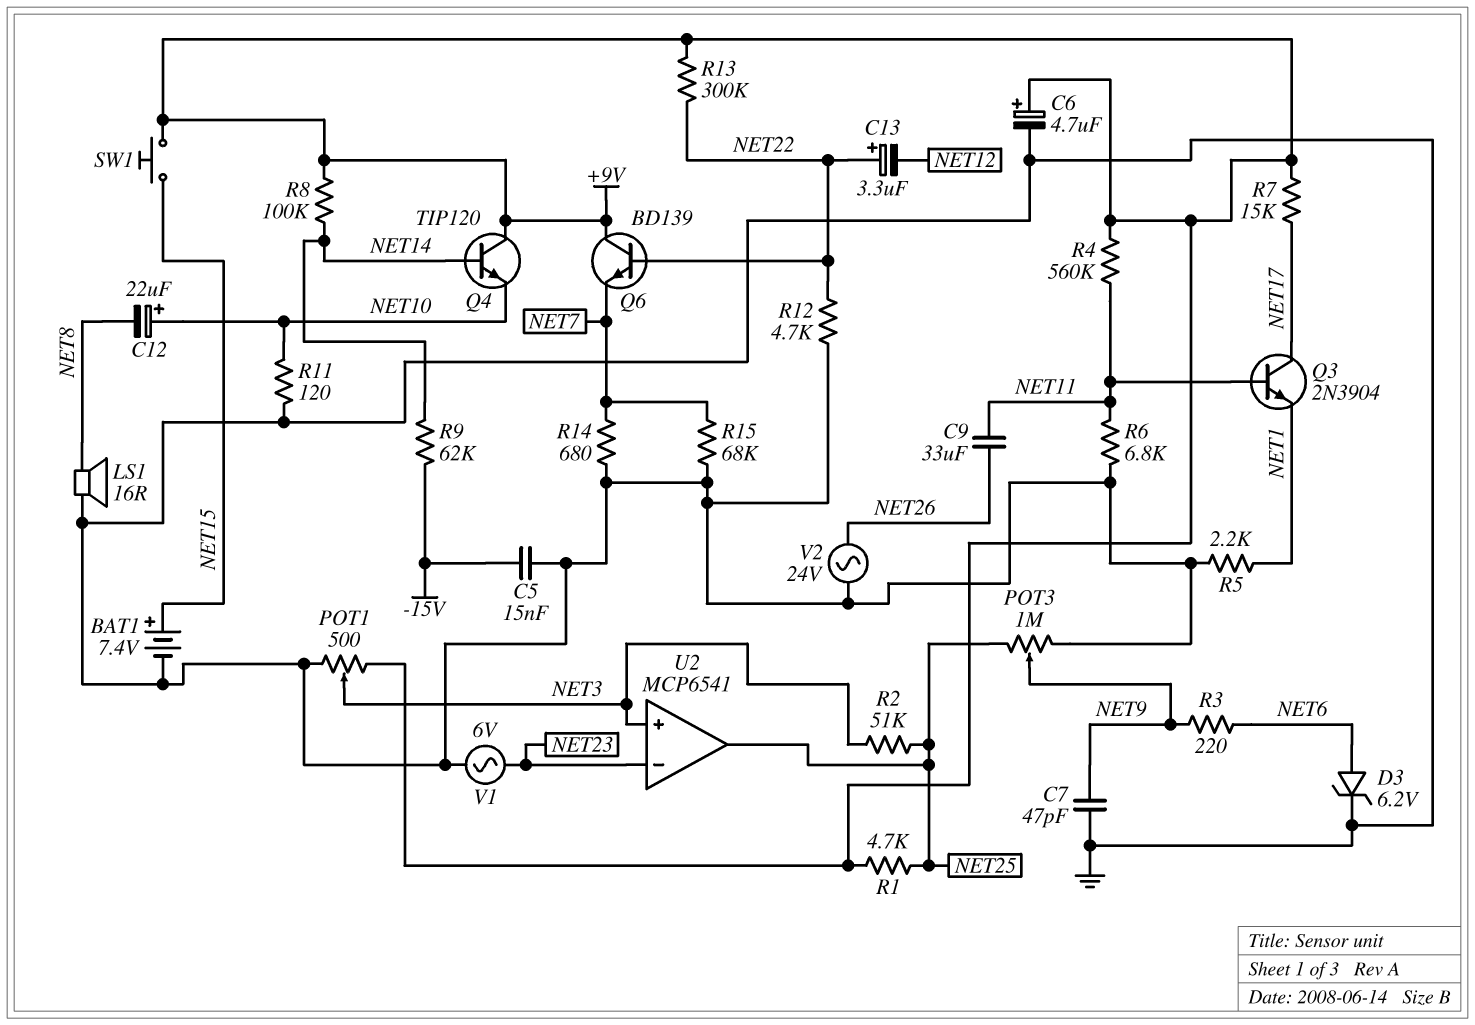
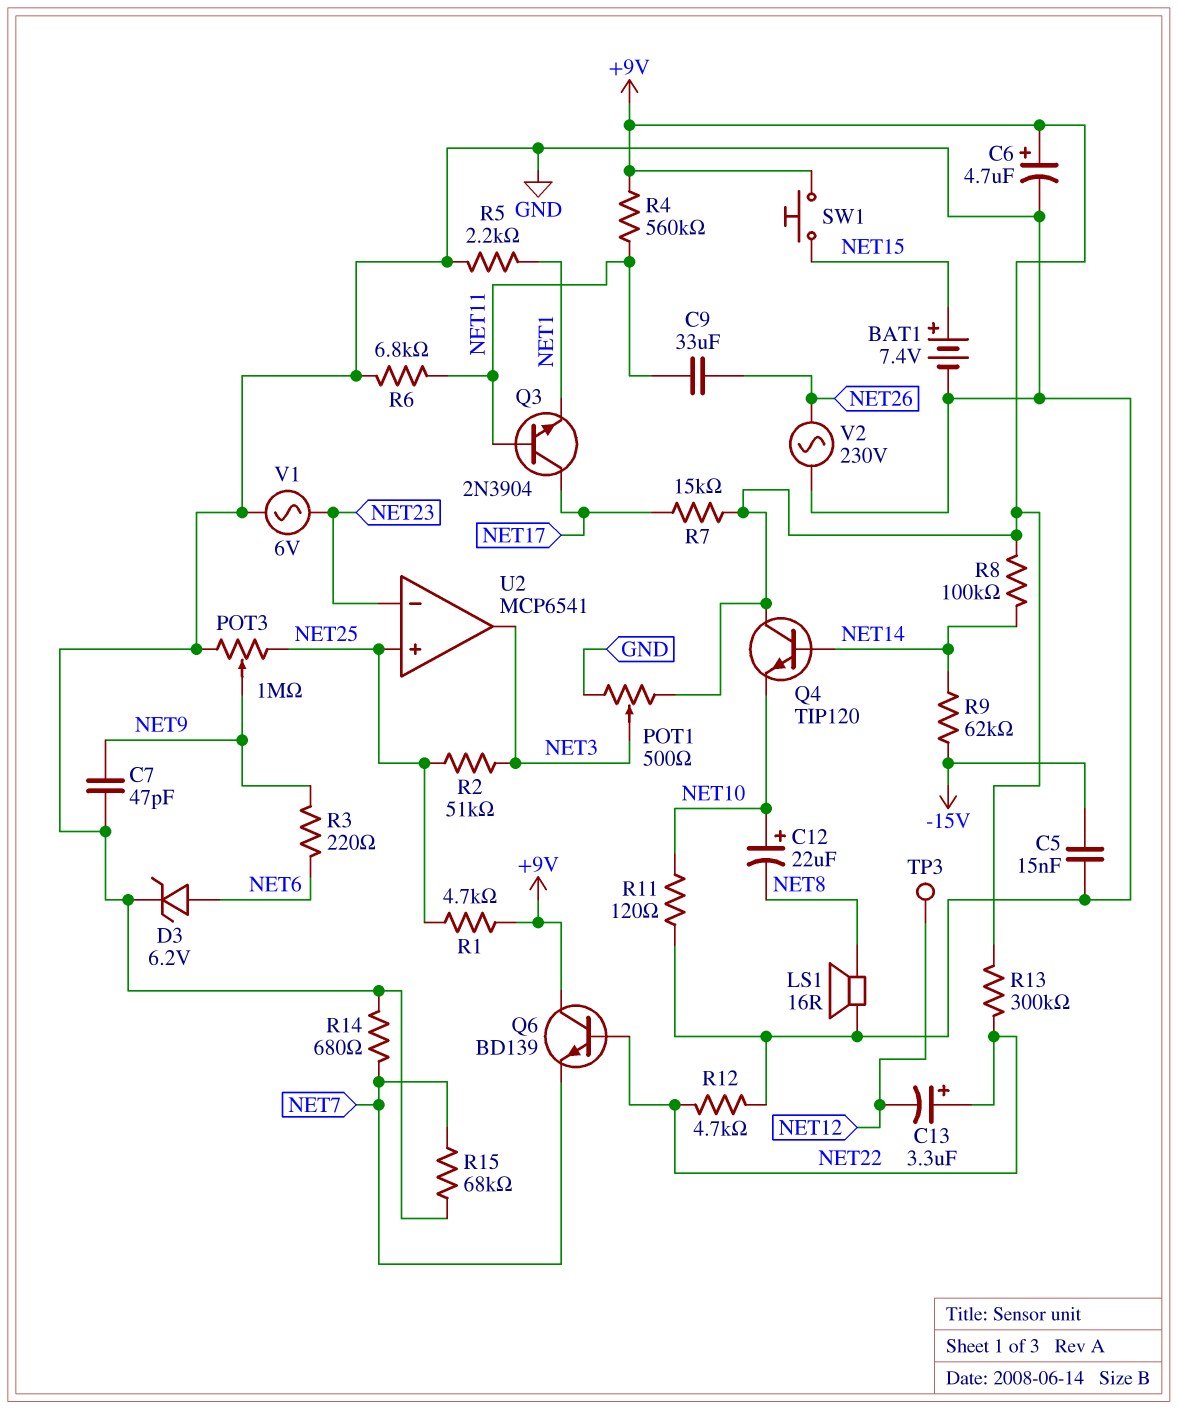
TP3: none -> test point (NET12)
U2 pin in+: NET3 -> NET25
U2 pin out: NET25 -> NET3
V2: AC 24V (GND, NET26) -> AC 230V (GND, NET26)

